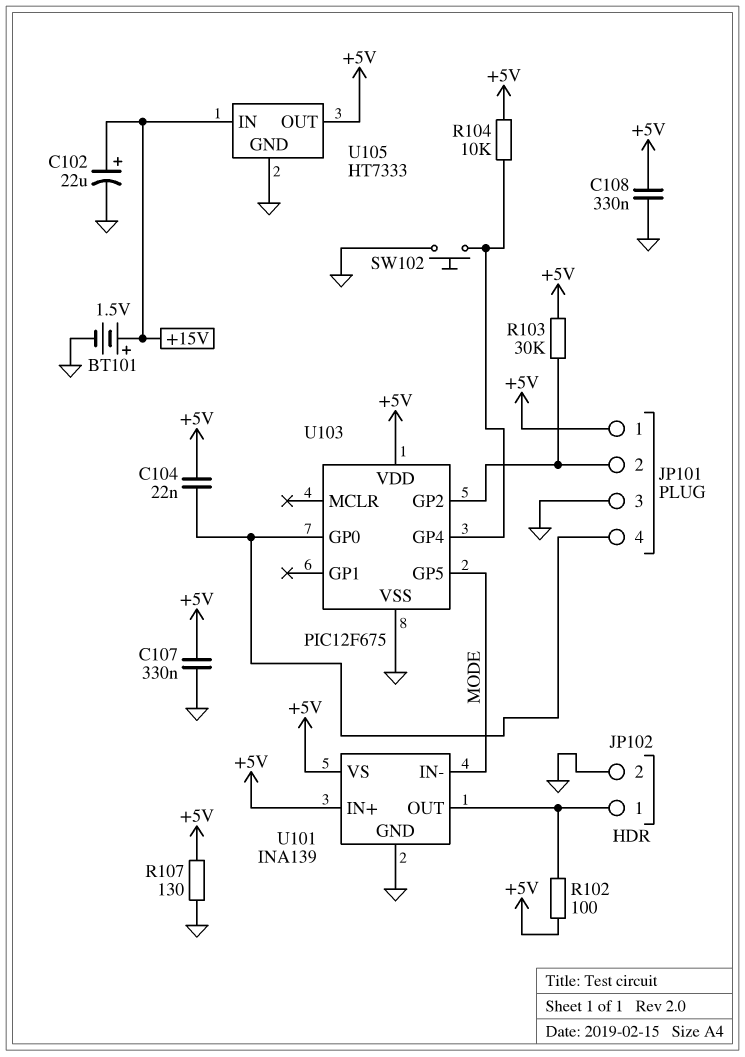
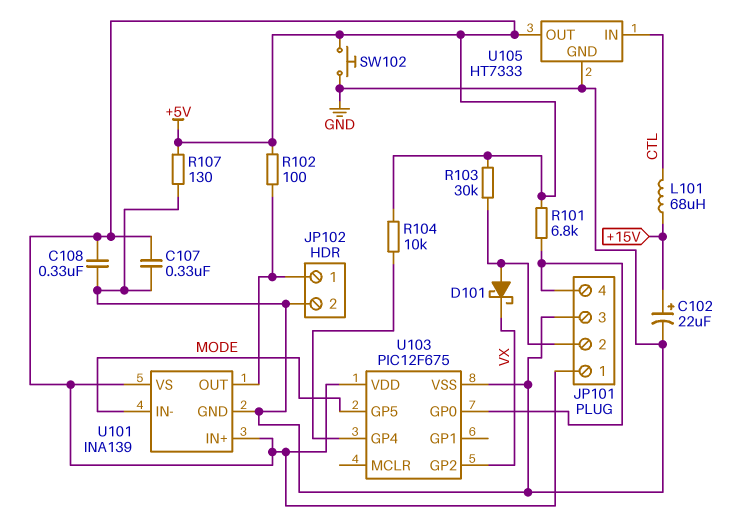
BT101: 1.5V (plus +15V, minus GND) -> none
C104: 22nF (+5V, JP101/4) -> none
D101: none -> schottky (A JP101/2, K VX)
L101: none -> 68uH (+15V, CTL)
R101: none -> 6.8k (+5V, JP101/4)
SW102: button (GND, U103/GP4) -> button (+5V, GND)
U103 pin GP2: JP101/2 -> VX
U105 pin IN: +15V -> CTL

